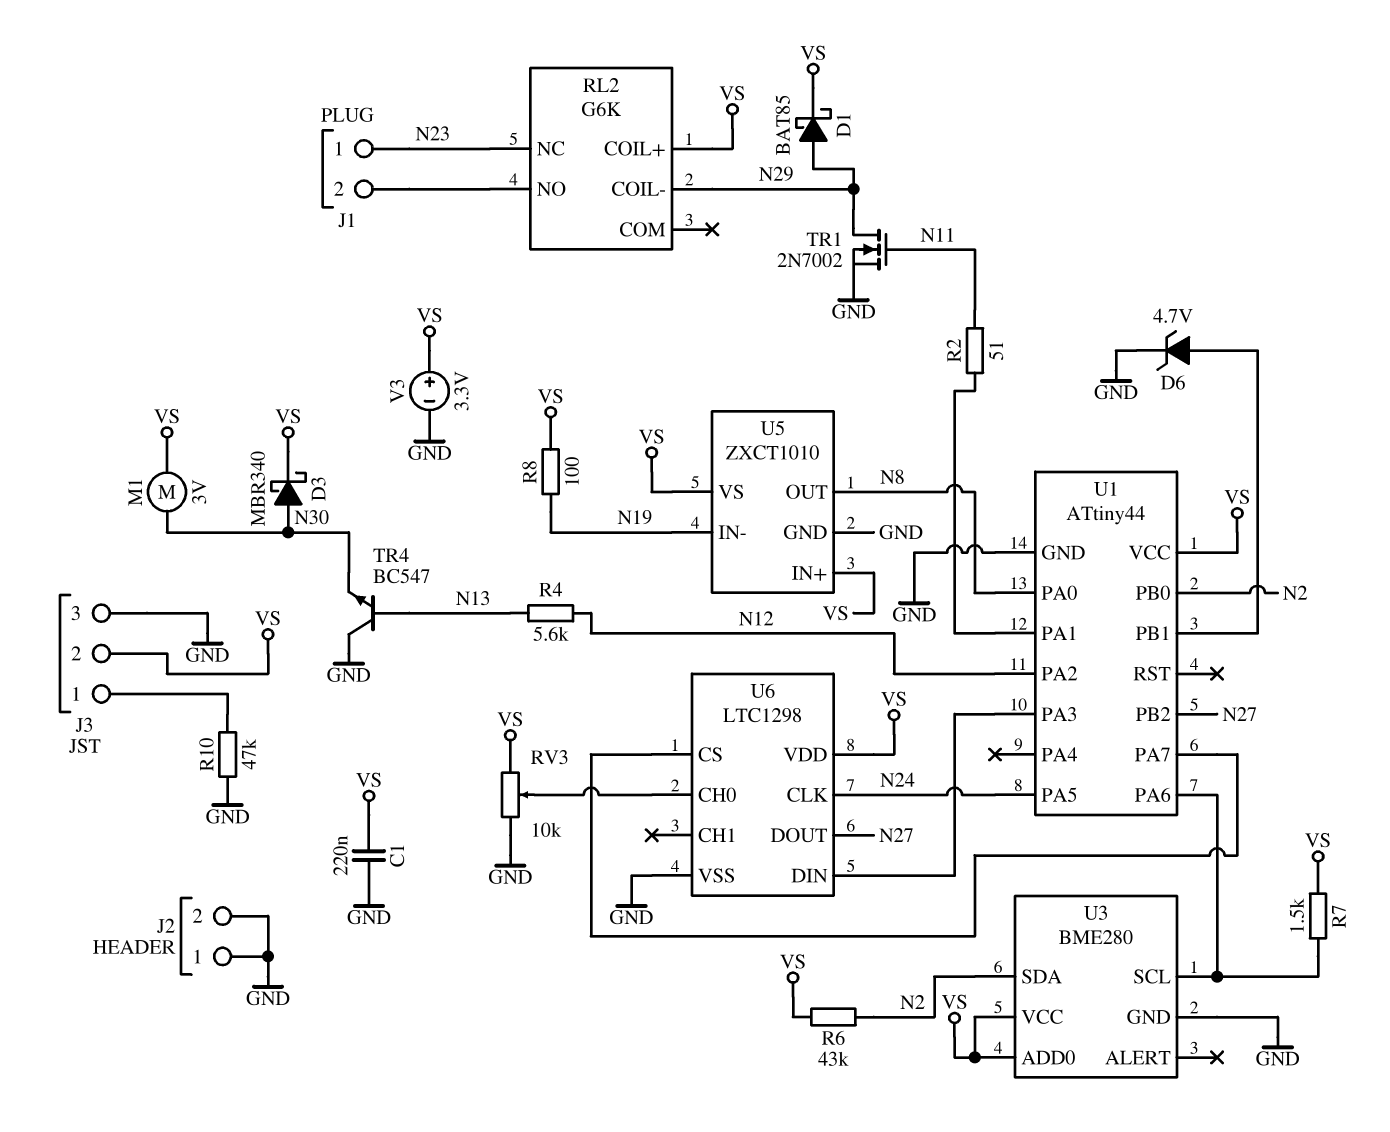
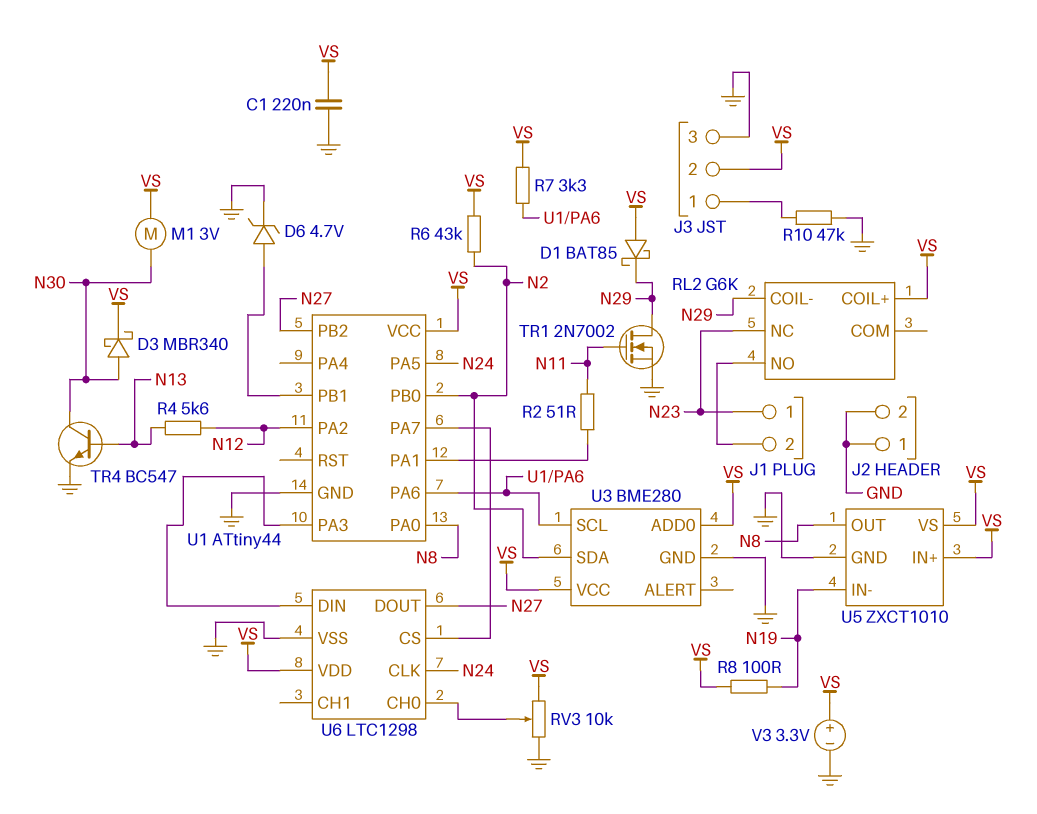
D1: schottky BAT85 (A N29, K VS) -> schottky BAT85 (A VS, K N29)
R7: 1.5k (U1/PA6, VS) -> 3.3k (U1/PA6, VS)
TR4: NPN BC547 (B N13, C GND, E N30) -> NPN BC547 (B N13, C N30, E GND)

